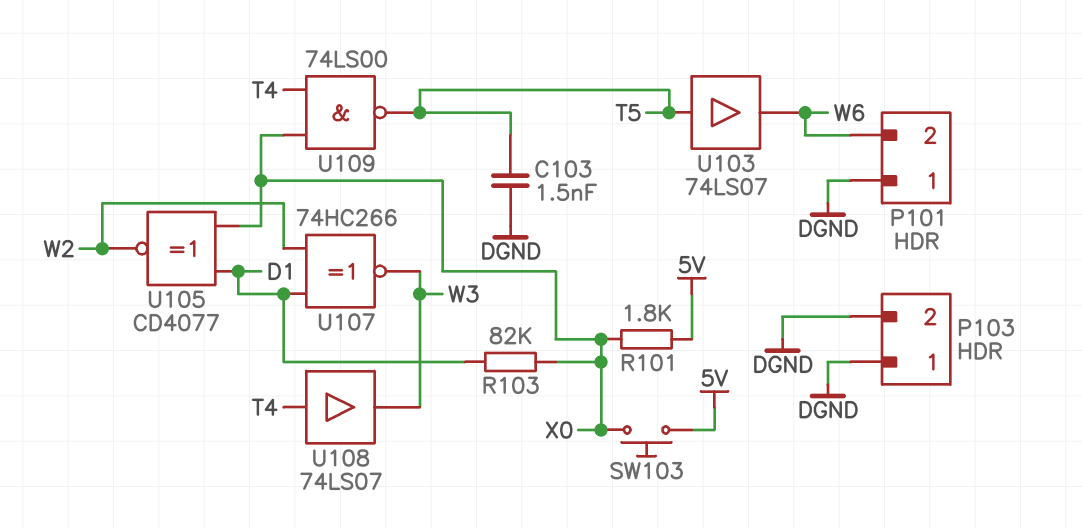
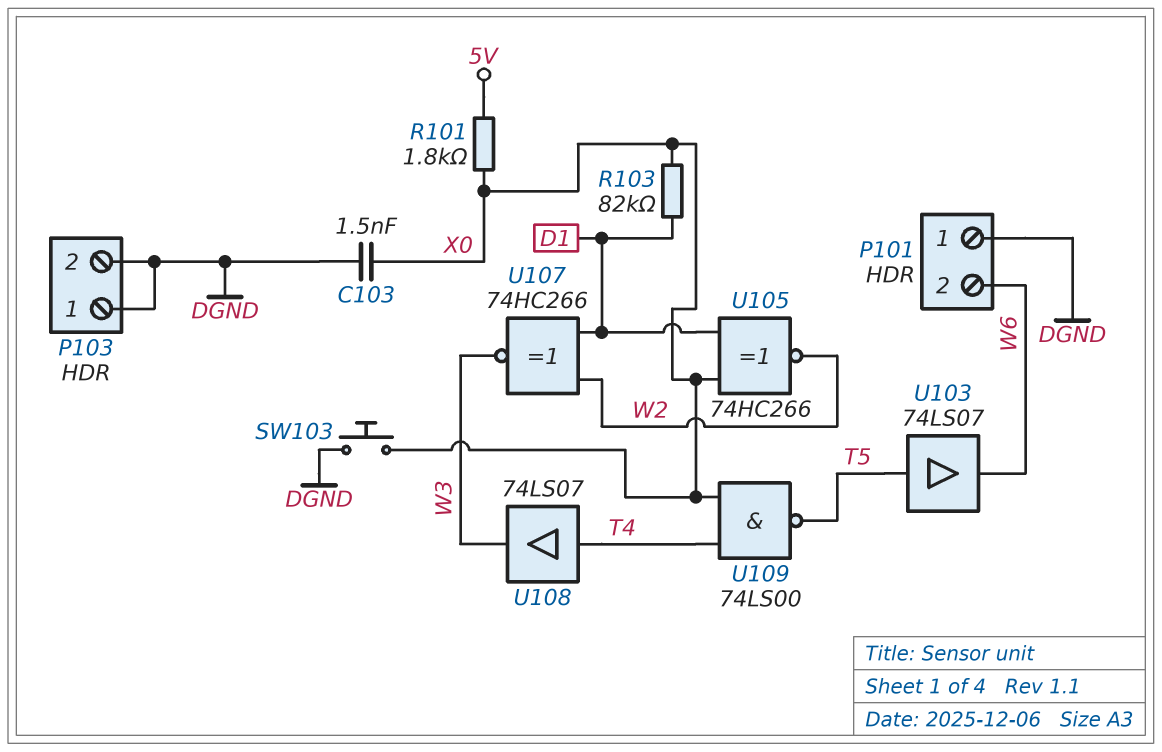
C103: 1.5nF (DGND, T5) -> 1.5nF (DGND, X0)
SW103: button (5V, X0) -> button (DGND, X0)
U105: XNOR CD4077 (in D1, in X0, out W2) -> XNOR 74HC266 (in D1, in X0, out W2)

